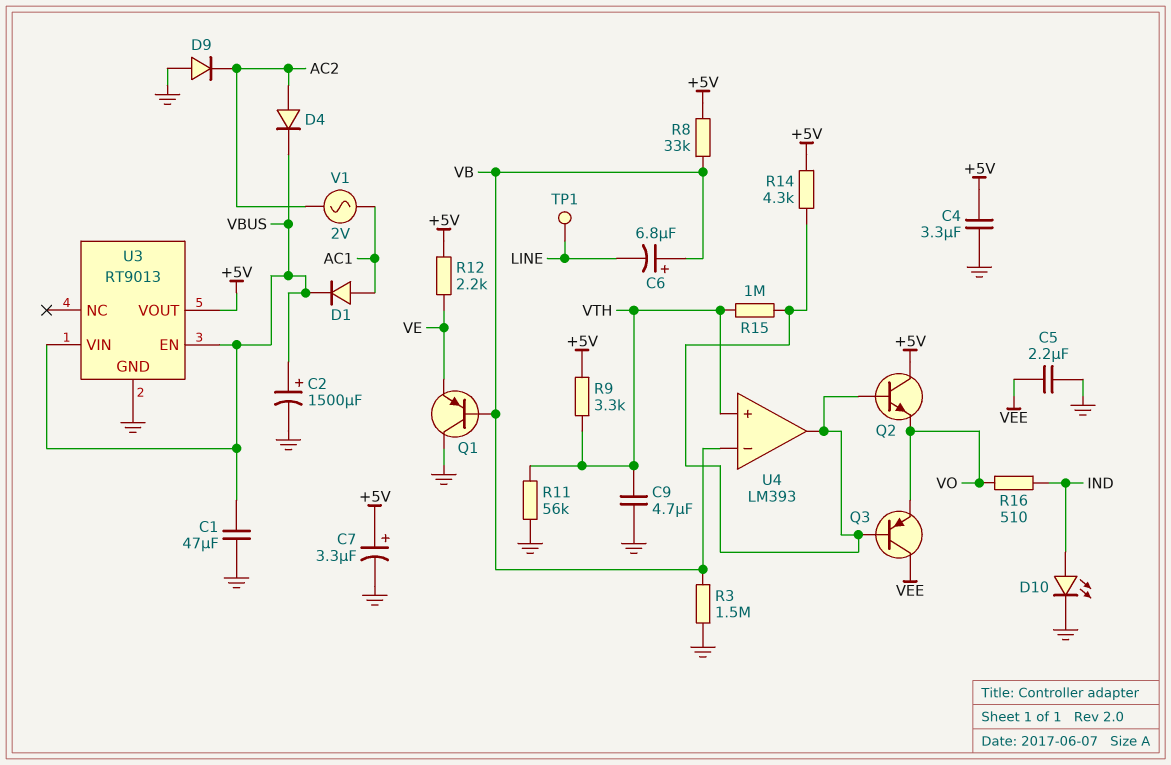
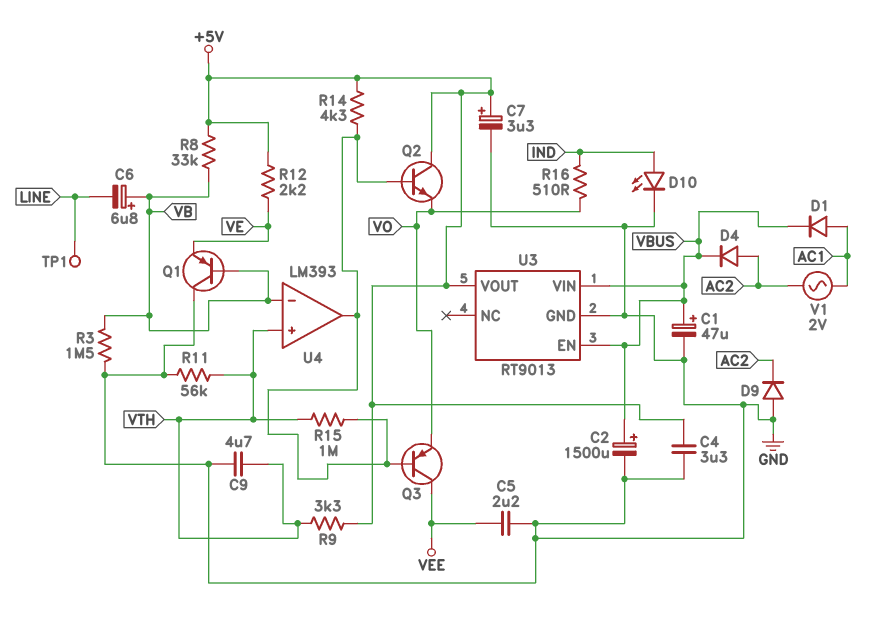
C1: 47uF (GND, VBUS) -> 47uF (plus VBUS, minus GND)

